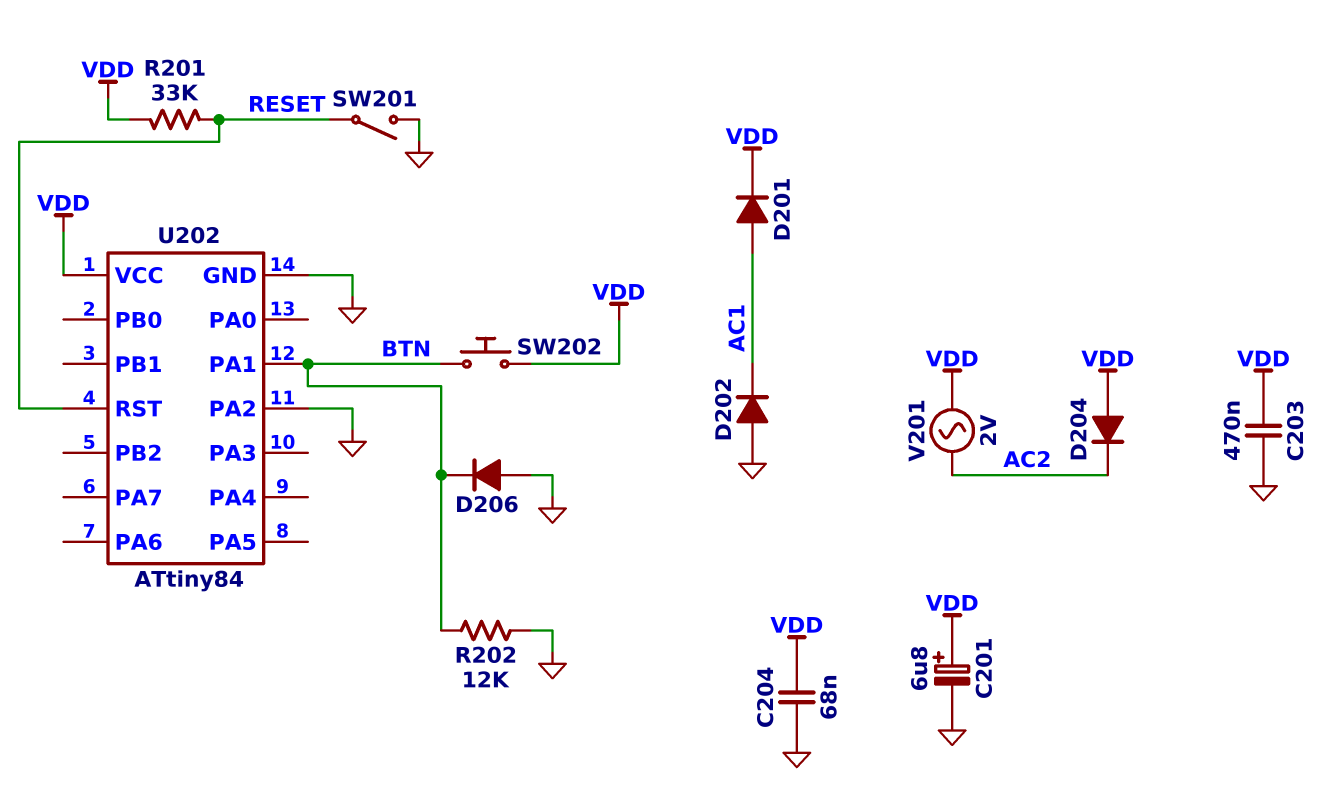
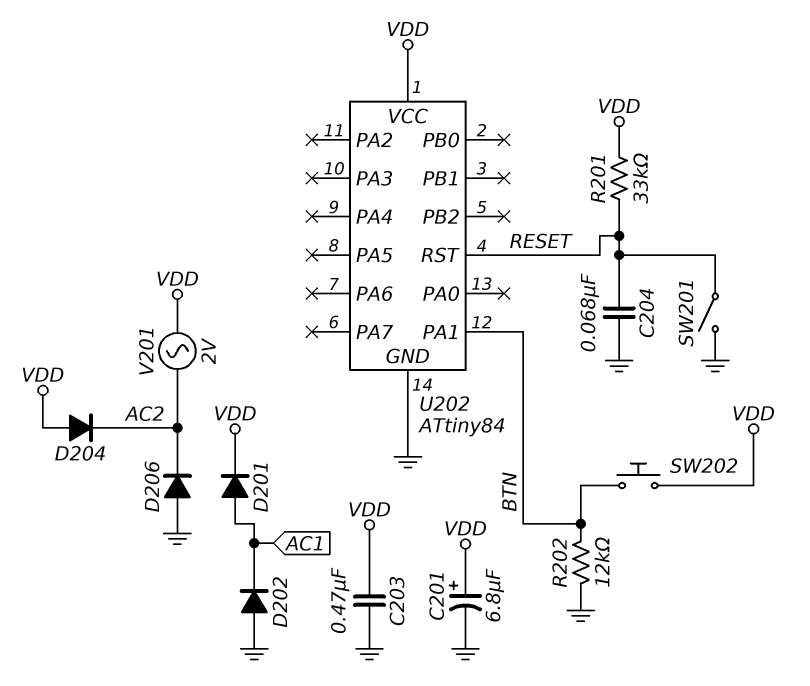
C204: 68nF (GND, VDD) -> 68nF (GND, RESET)
D206: diode (A GND, K BTN) -> diode (A GND, K AC2)
U202 pin PA2: GND -> none

